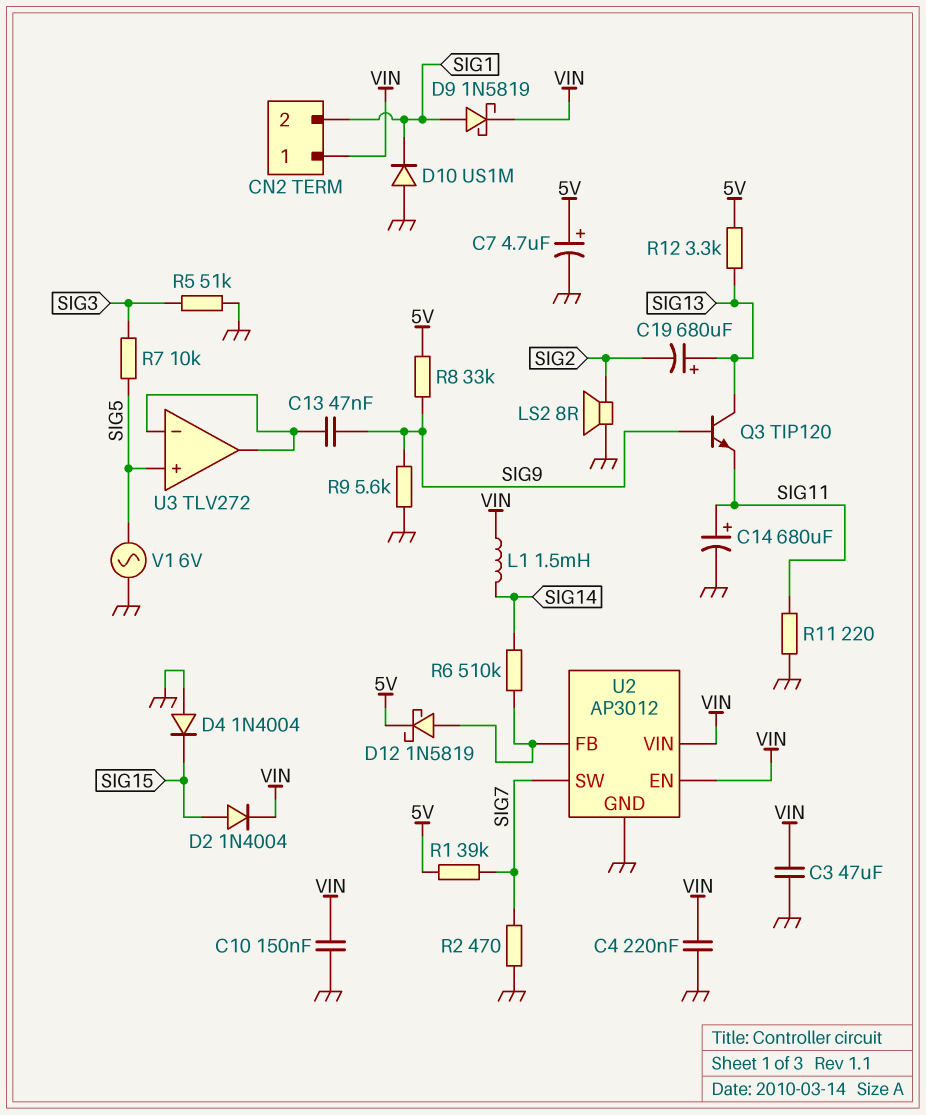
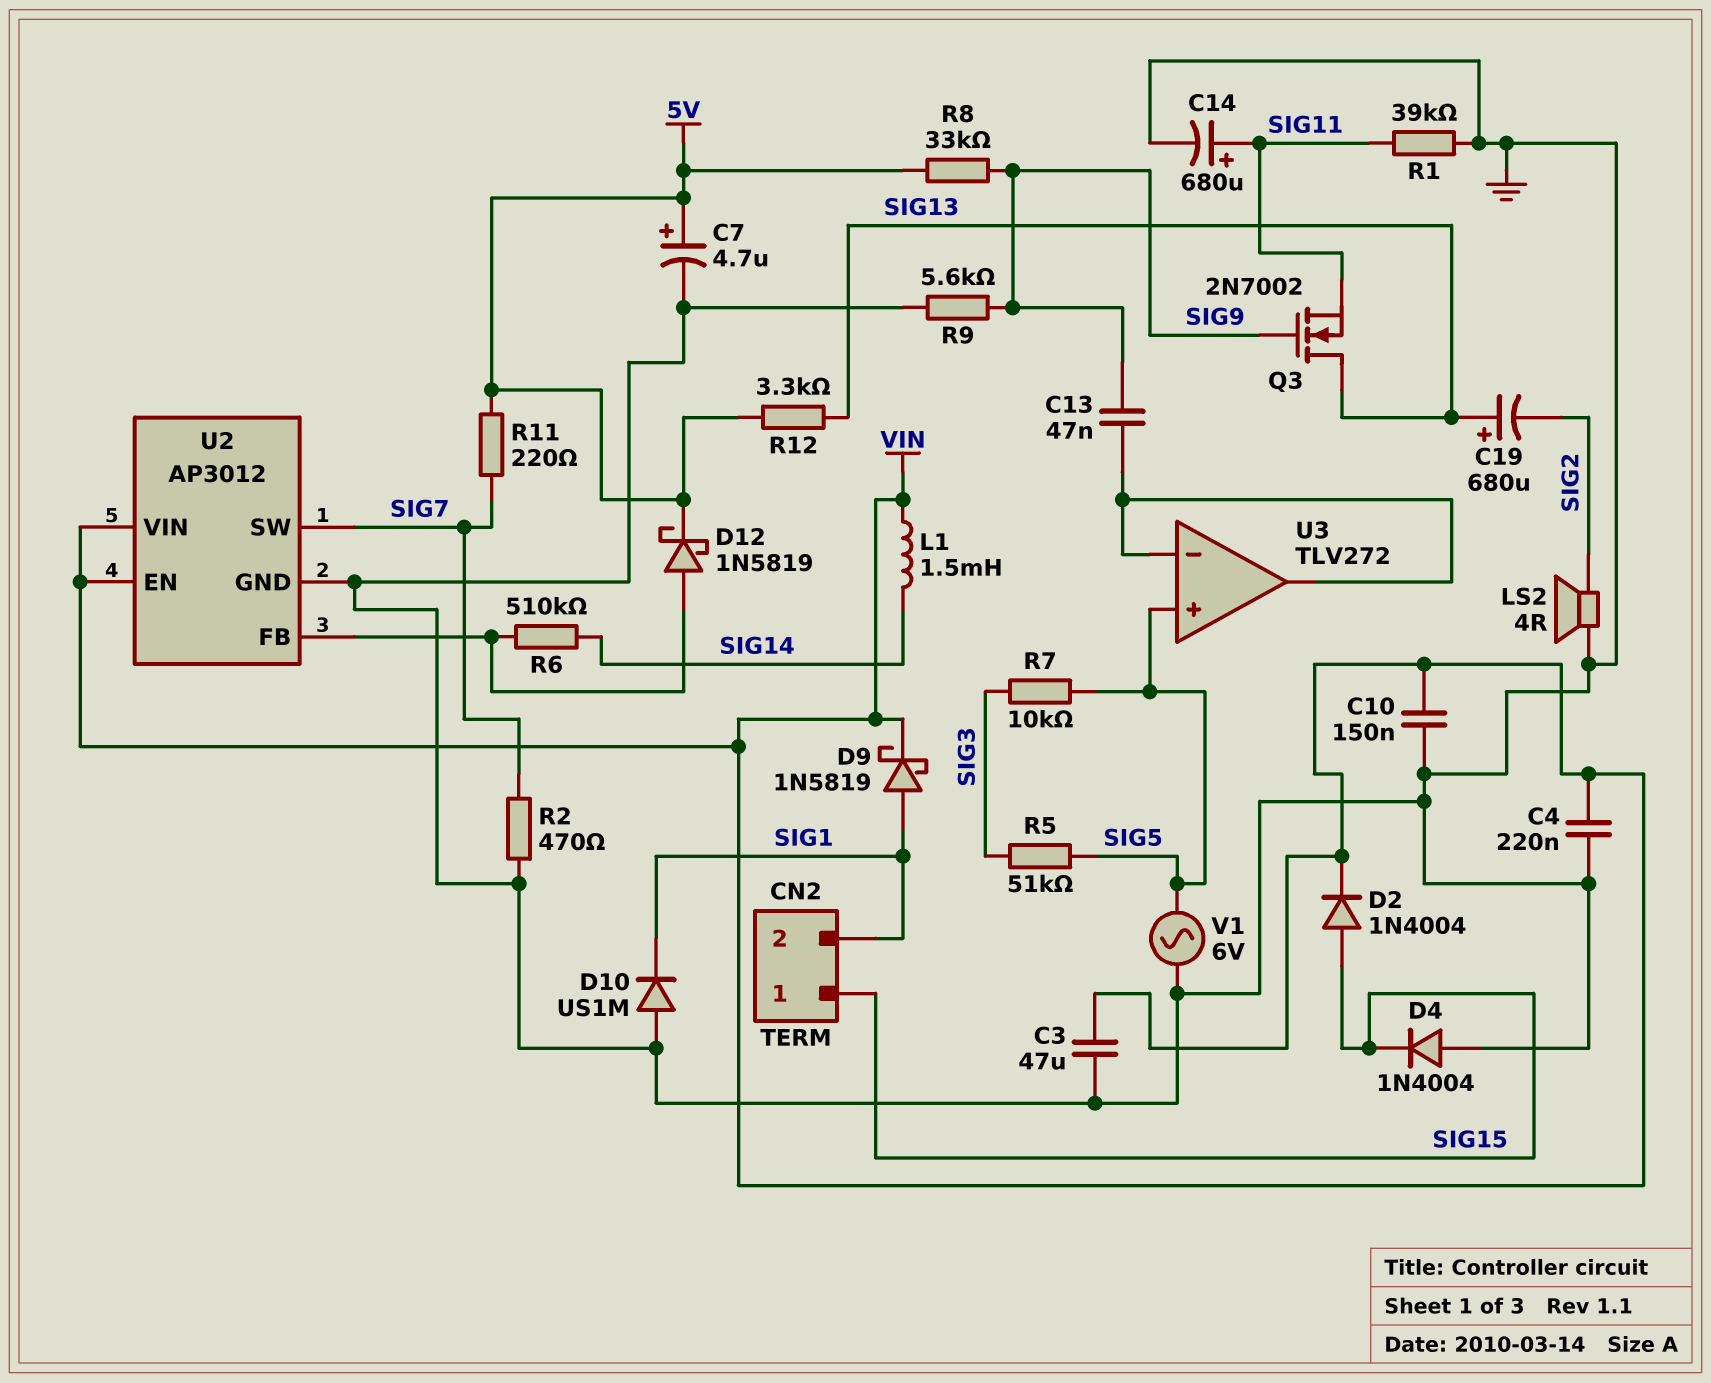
CN2 pin 1: VIN -> SIG15
LS2: speaker 8R (GND, SIG2) -> speaker 4R (GND, SIG2)
Q3: NPN TIP120 (B SIG9, C SIG13, E SIG11) -> NMOS 2N7002 (G SIG9, D SIG13, S SIG11)
R1: 39k (5V, SIG7) -> 39k (GND, SIG11)
R5: 51k (GND, SIG3) -> 51k (SIG3, SIG5)
R11: 220 (GND, SIG11) -> 220 (5V, SIG7)

